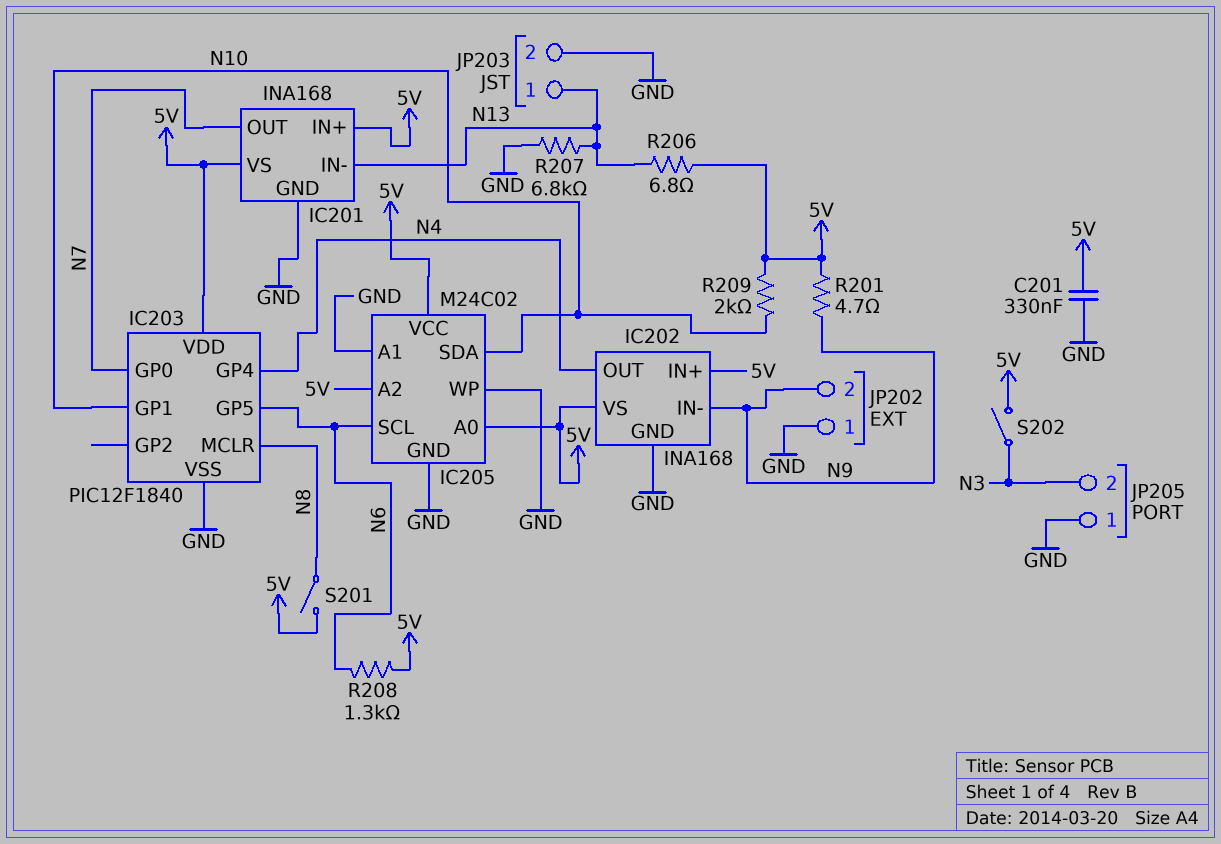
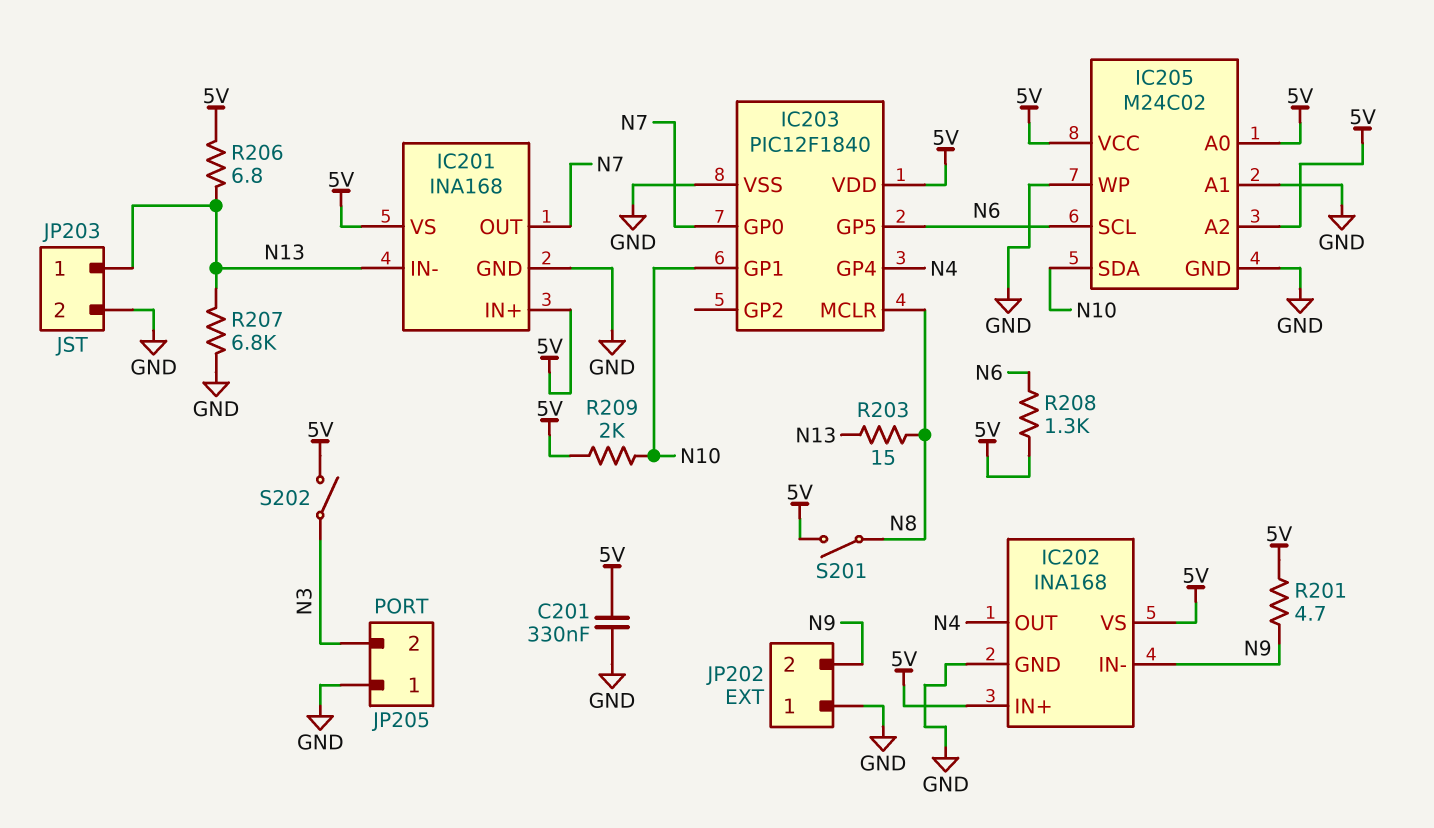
R203: none -> 15 (N8, N13)

